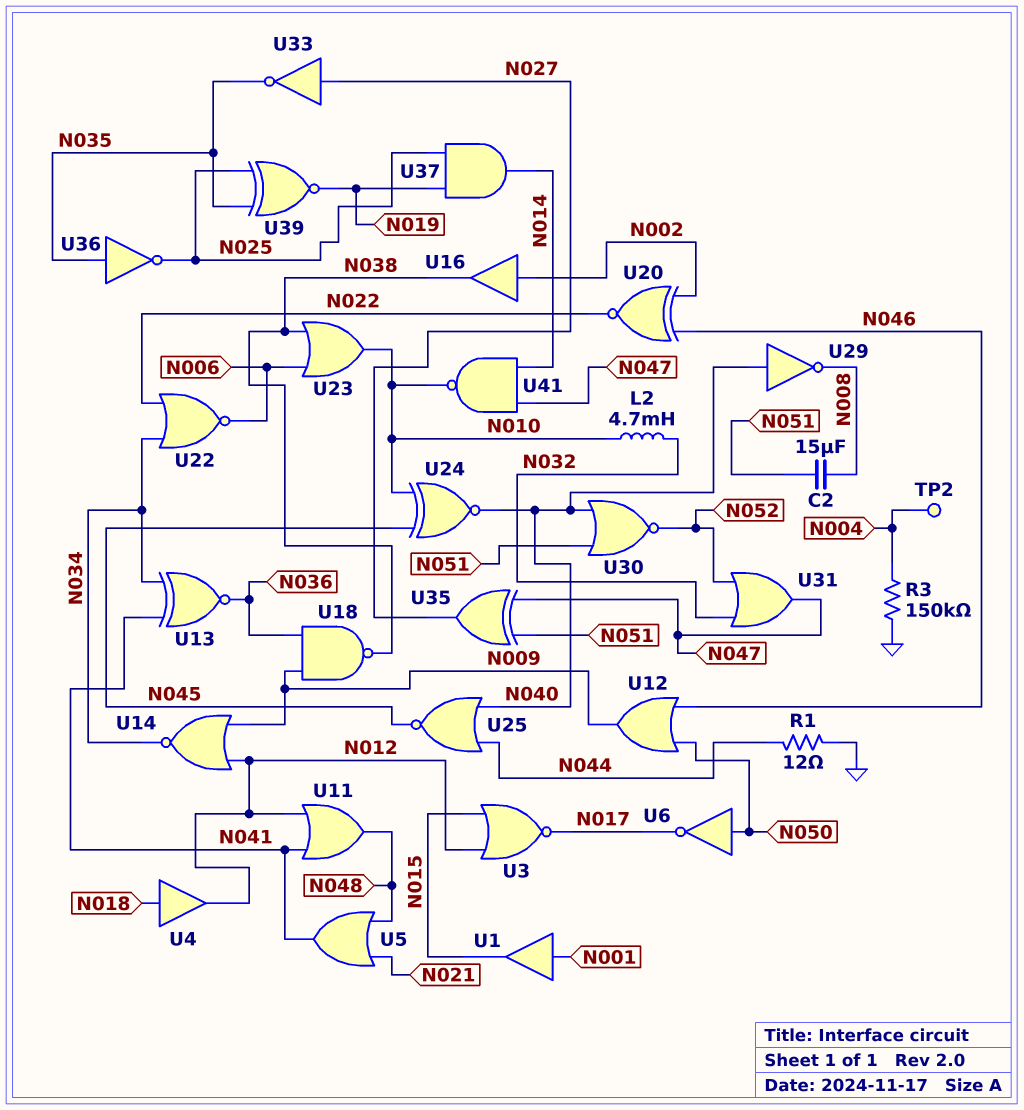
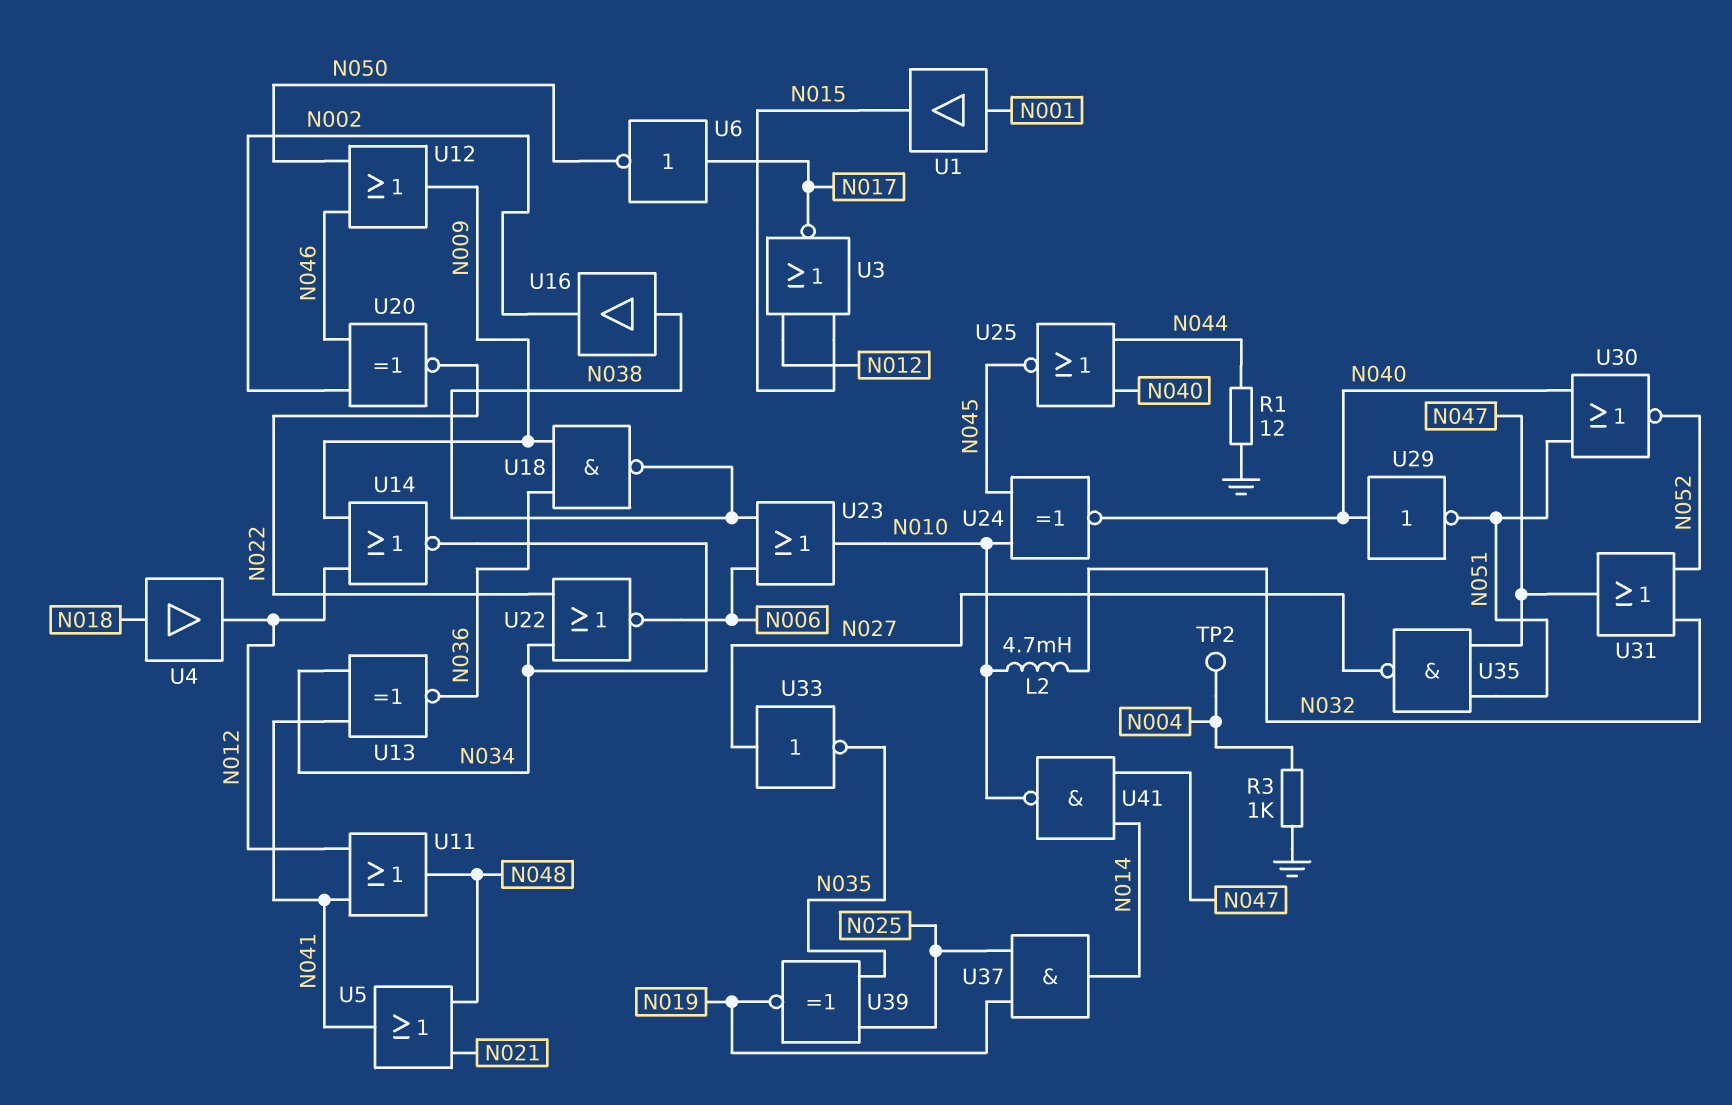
C2: 15uF (N008, N051) -> none
R3: 150k (GND, N004) -> 1k (GND, N004)
U6: NOT (in N050, out N017) -> NOT (in N017, out N050)
U16: buffer (in N002, out N038) -> buffer (in N038, out N002)
U29: NOT (in N040, out N008) -> NOT (in N040, out N051)
U35: XOR (in N047, in N051, out N027) -> NAND (in N047, in N051, out N027)
U36: NOT (in N035, out N025) -> none

